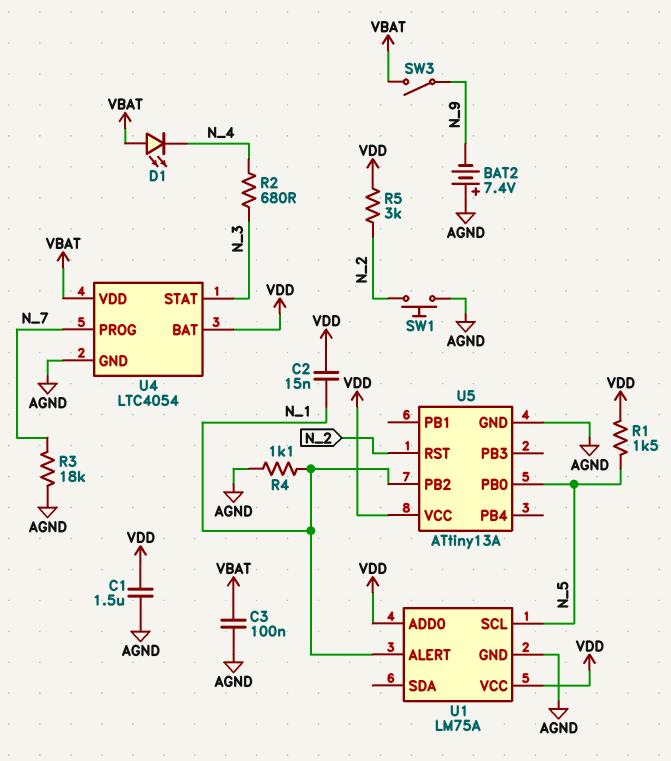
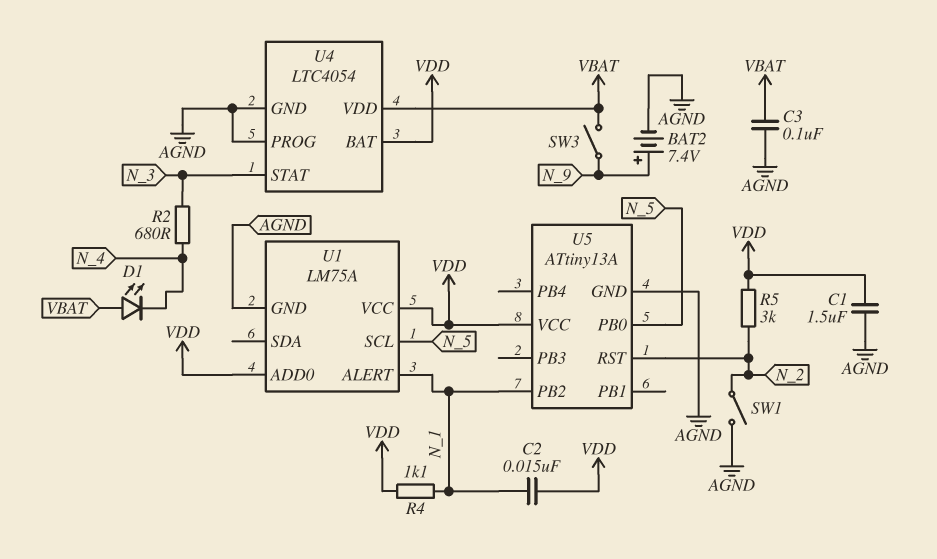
BAT2: 7.4V (plus AGND, minus N_9) -> 7.4V (plus N_9, minus AGND)
R1: 1.5k (N_5, VDD) -> none
R3: 18k (AGND, N_7) -> none
R4: 1.1k (AGND, N_1) -> 1.1k (N_1, VDD)
SW1: button (AGND, N_2) -> switch (AGND, N_2)
U4 pin PROG: N_7 -> AGND

